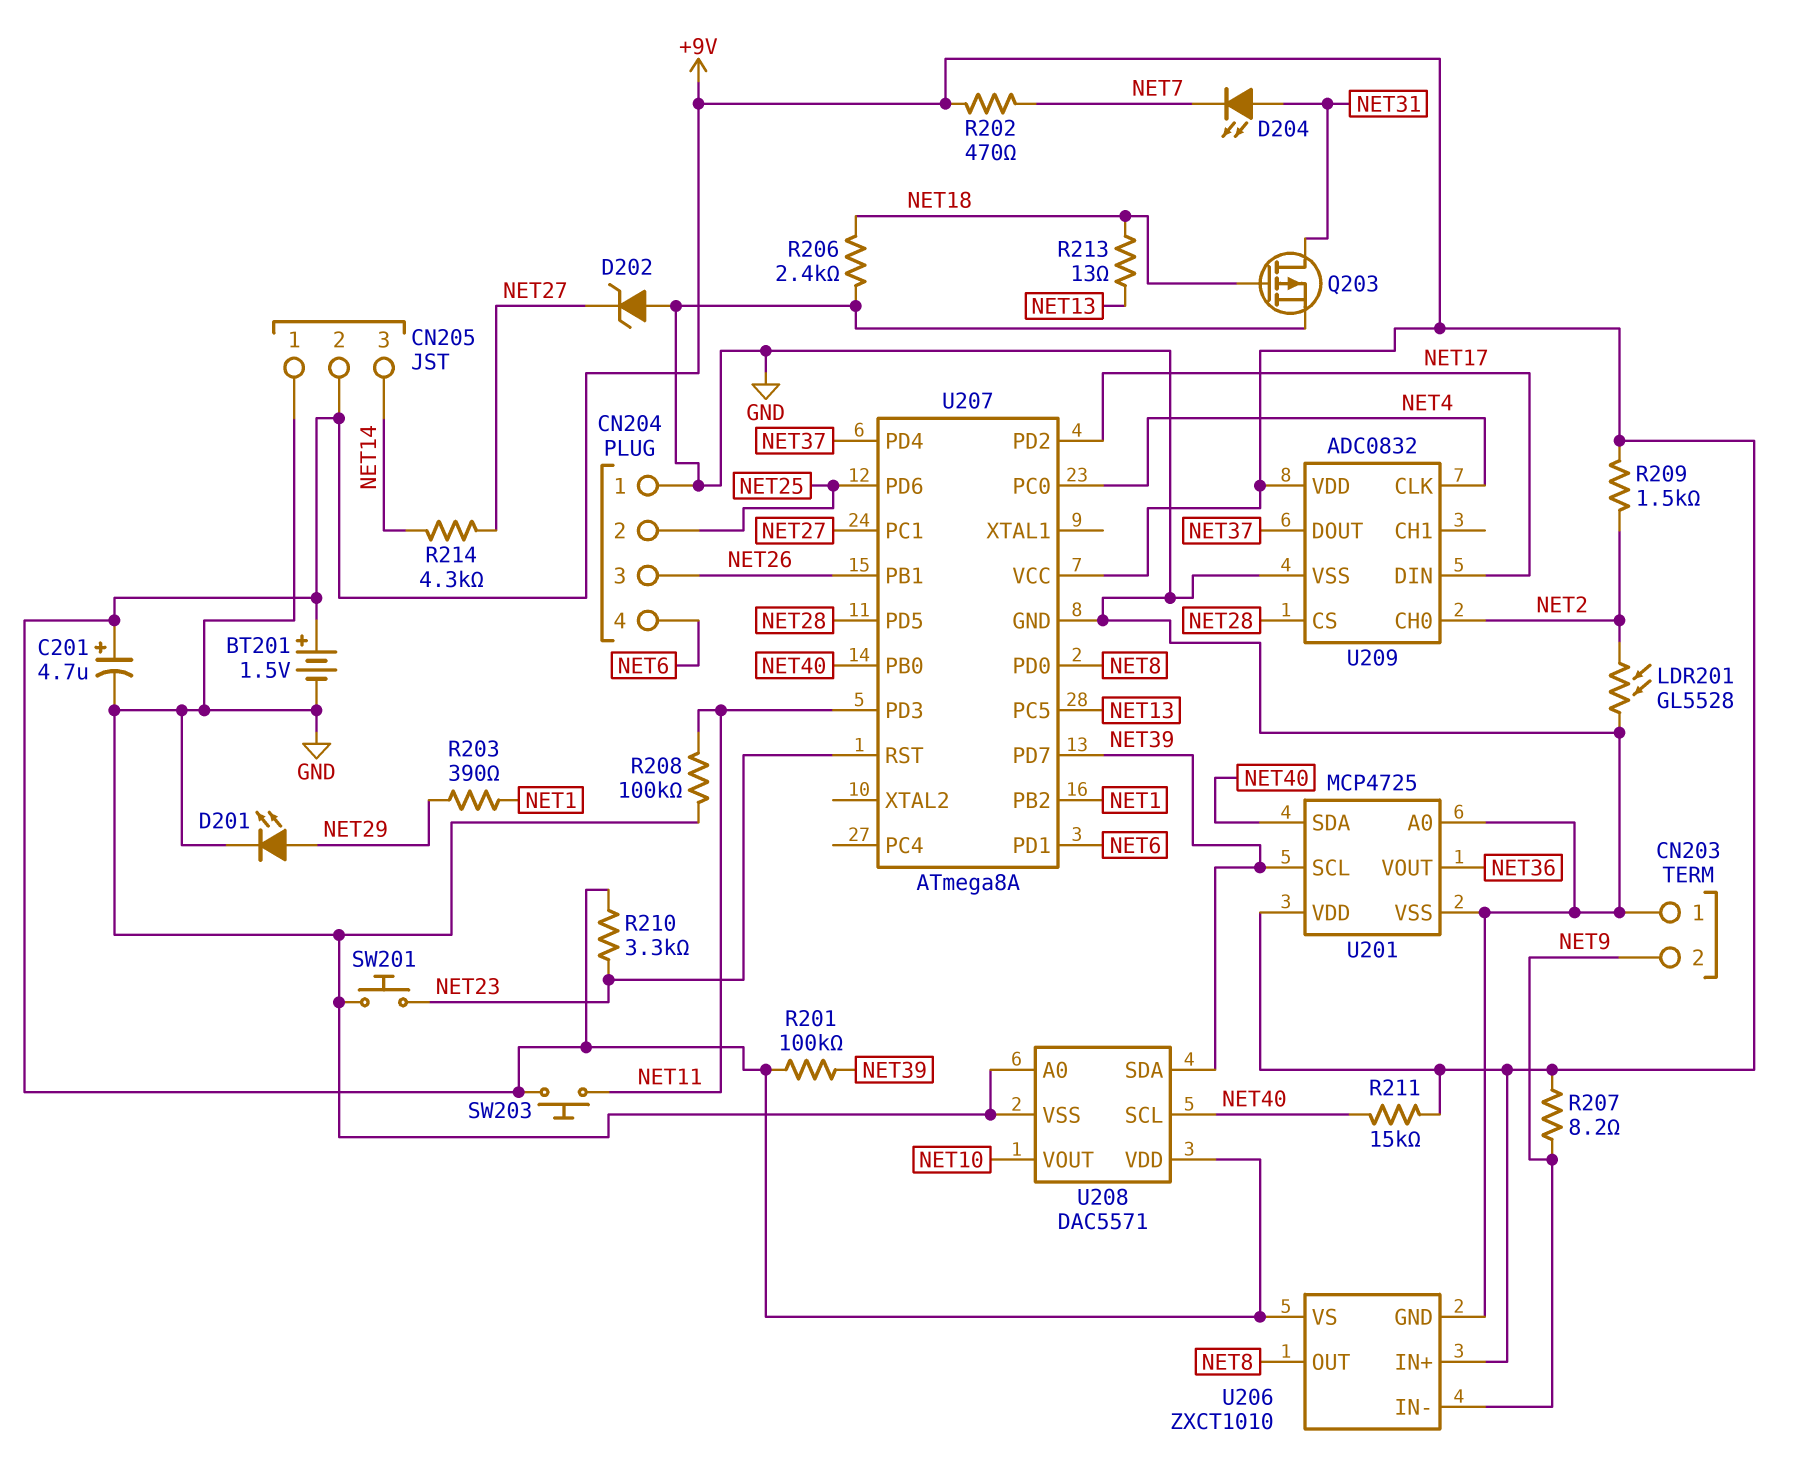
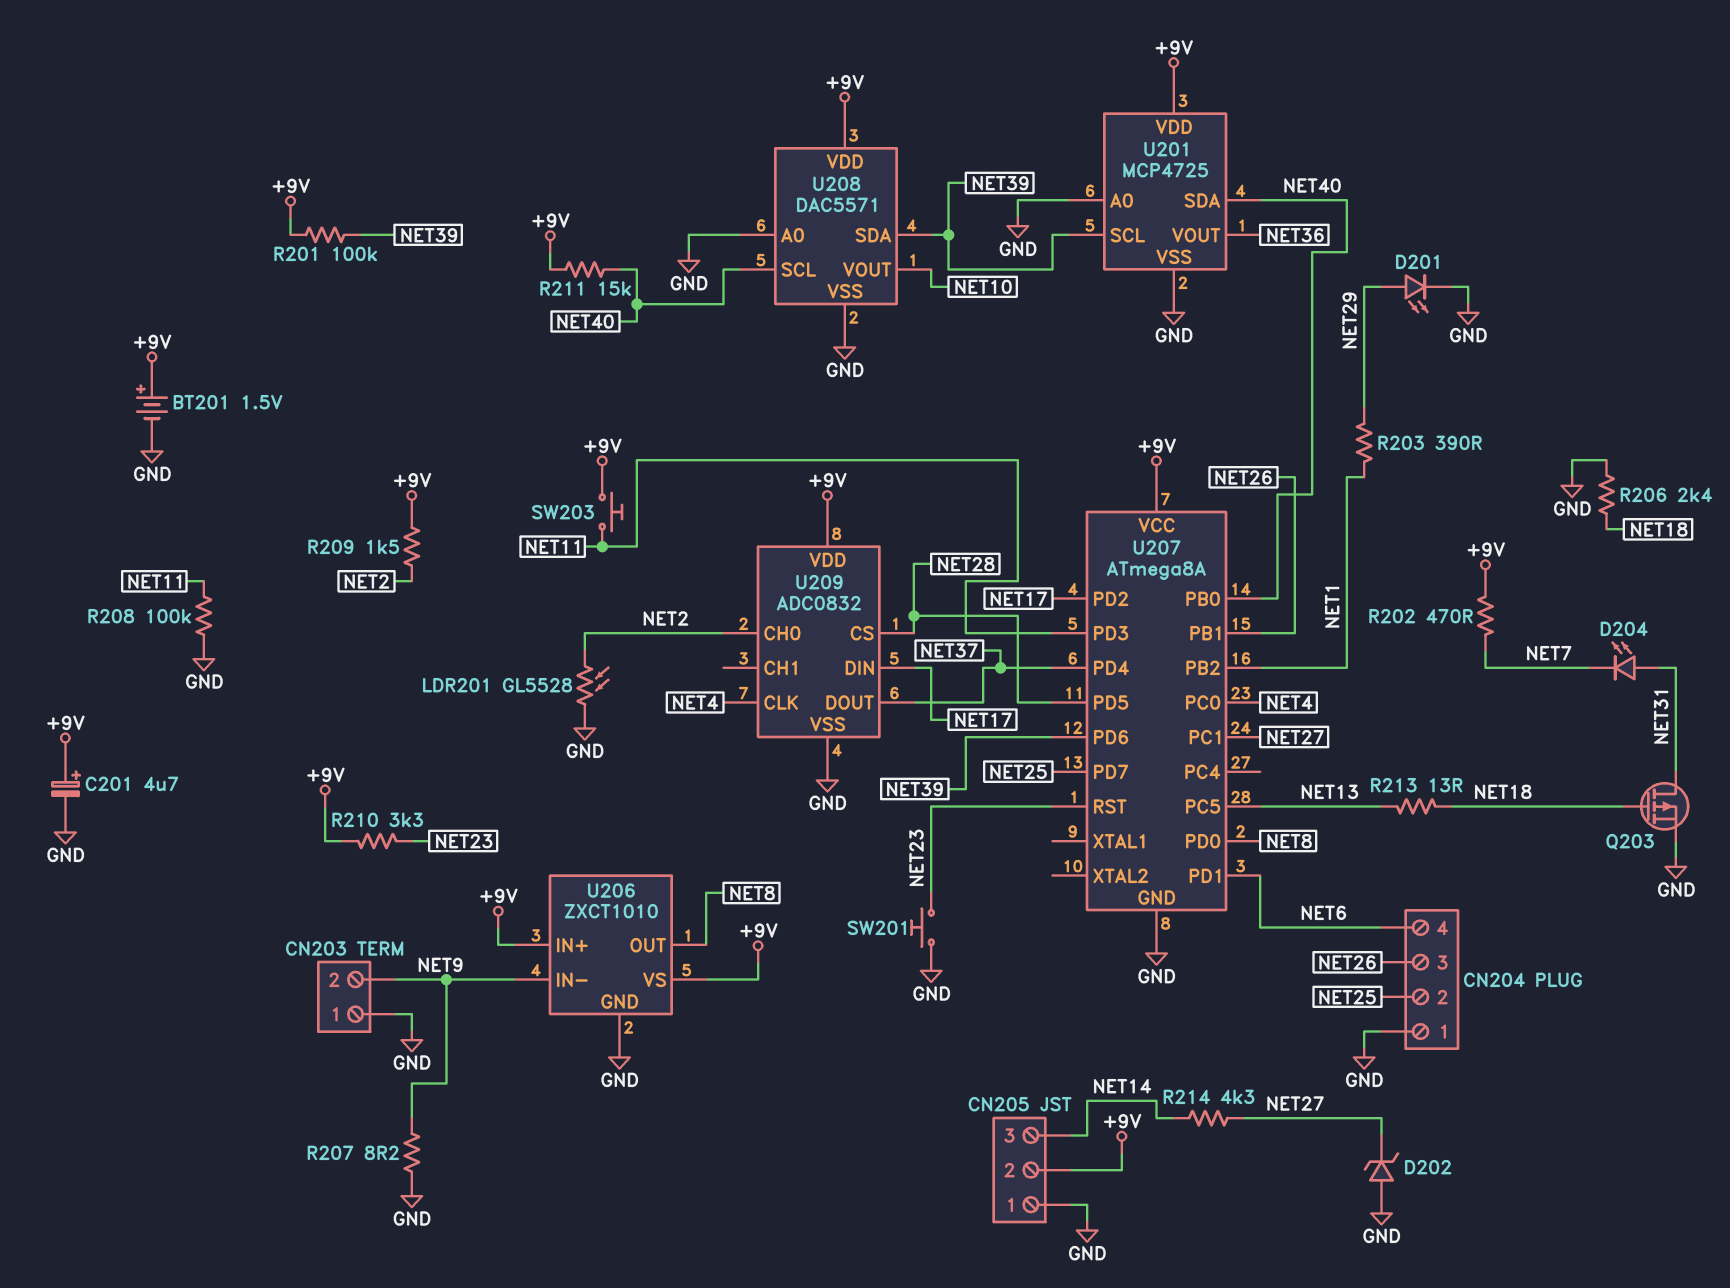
R207: 8.2 (+9V, NET9) -> 8.2 (GND, NET9)
U207 pin PD6: NET25 -> NET39
U207 pin PD7: NET39 -> NET25

